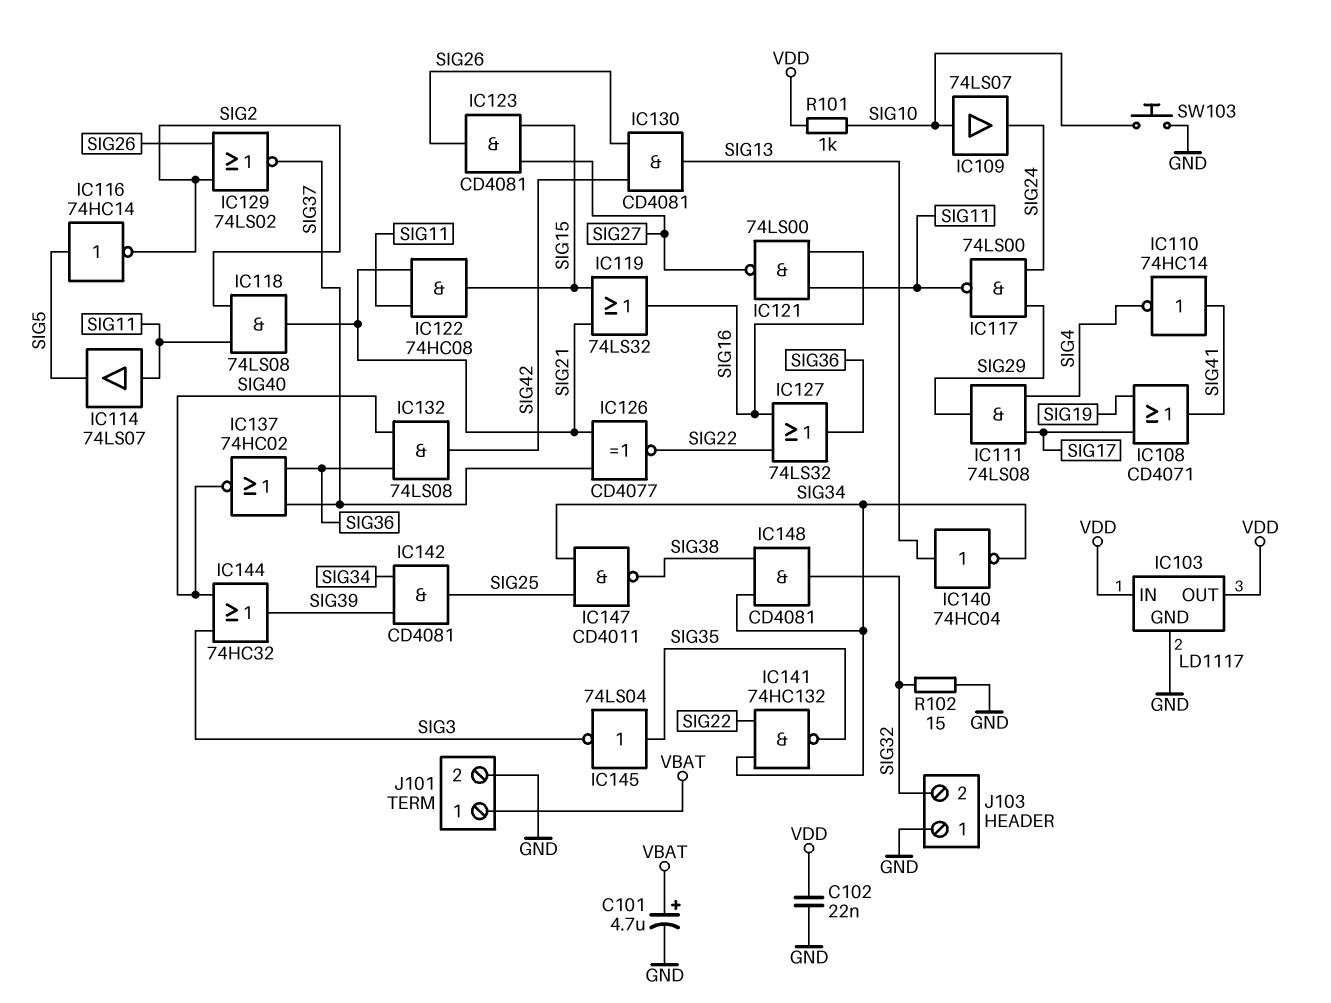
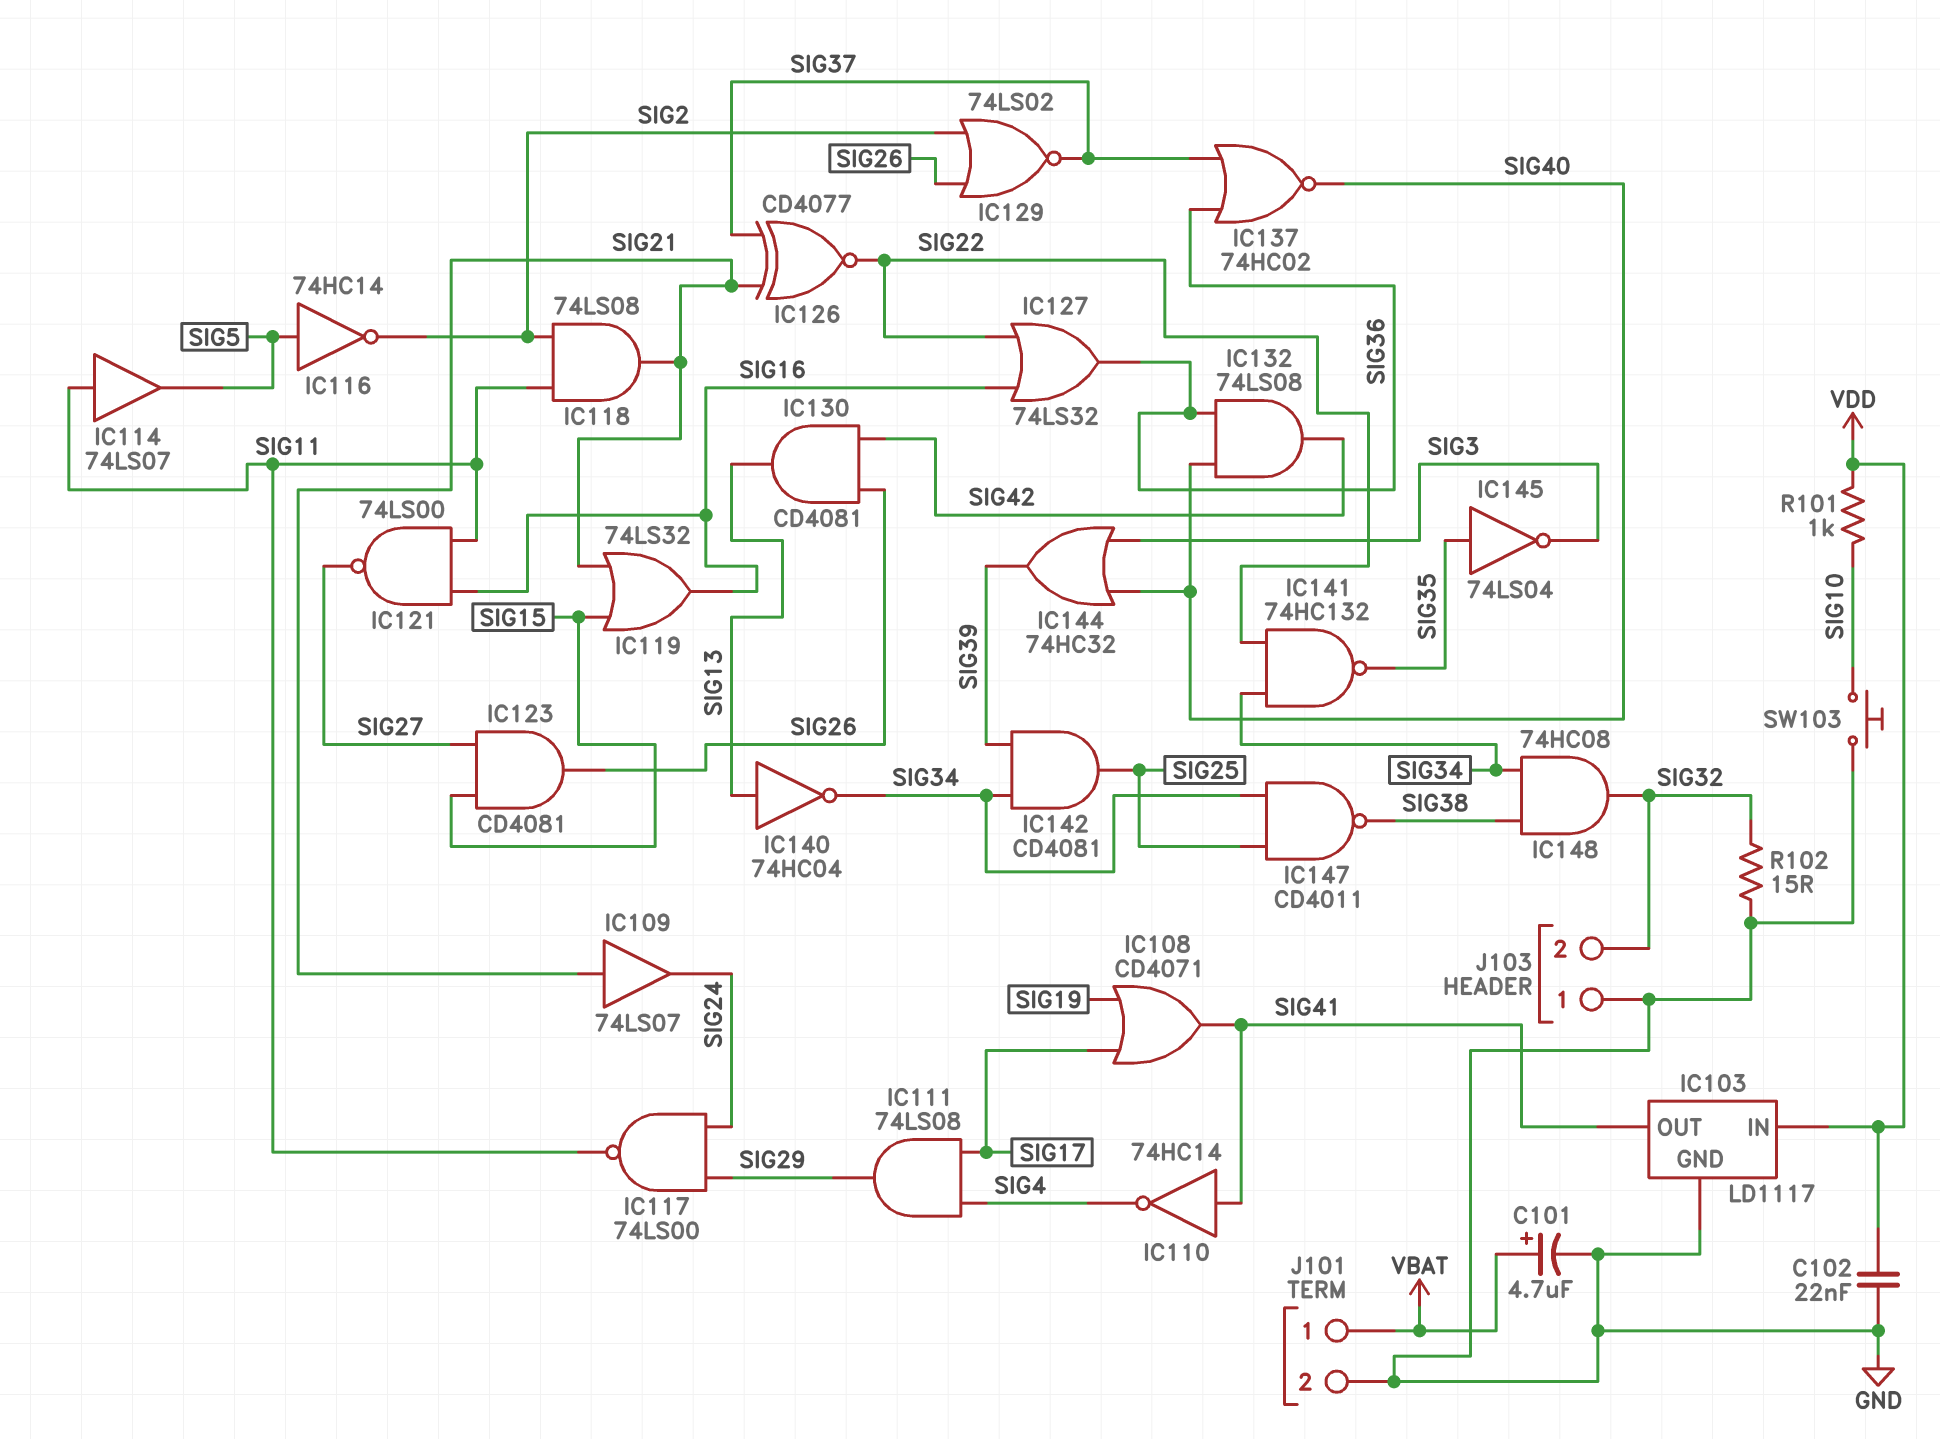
IC103 pin OUT: VDD -> SIG41
IC109: buffer 74LS07 (in SIG10, out SIG24) -> buffer 74LS07 (in SIG21, out SIG24)
IC122: AND 74HC08 (in SIG11, in SIG21, out SIG15) -> none
IC148: AND CD4081 (in SIG34, in SIG38, out SIG32) -> AND 74HC08 (in SIG34, in SIG38, out SIG32)

